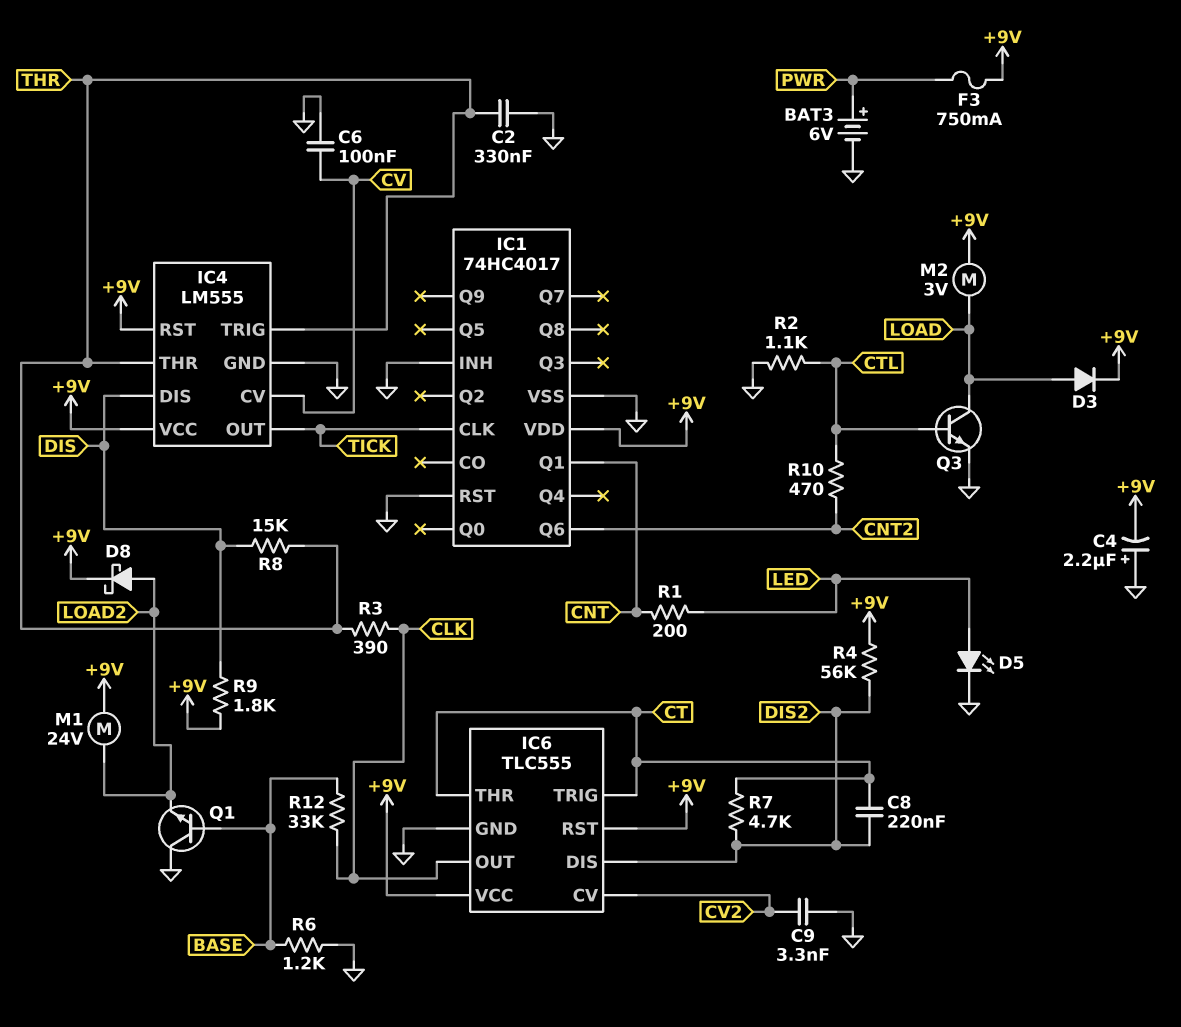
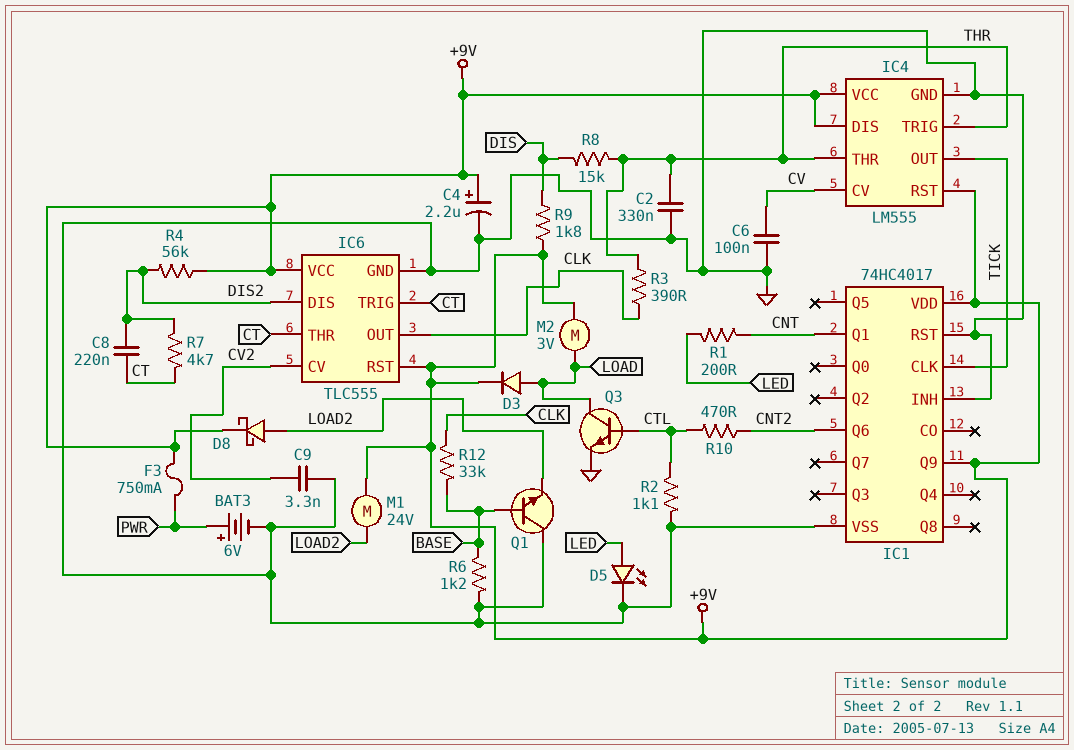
C4: 2.2uF (plus GND, minus +9V) -> 2.2uF (plus +9V, minus GND)
IC1 pin Q9: none -> +9V
IC4 pin DIS: DIS -> +9V

